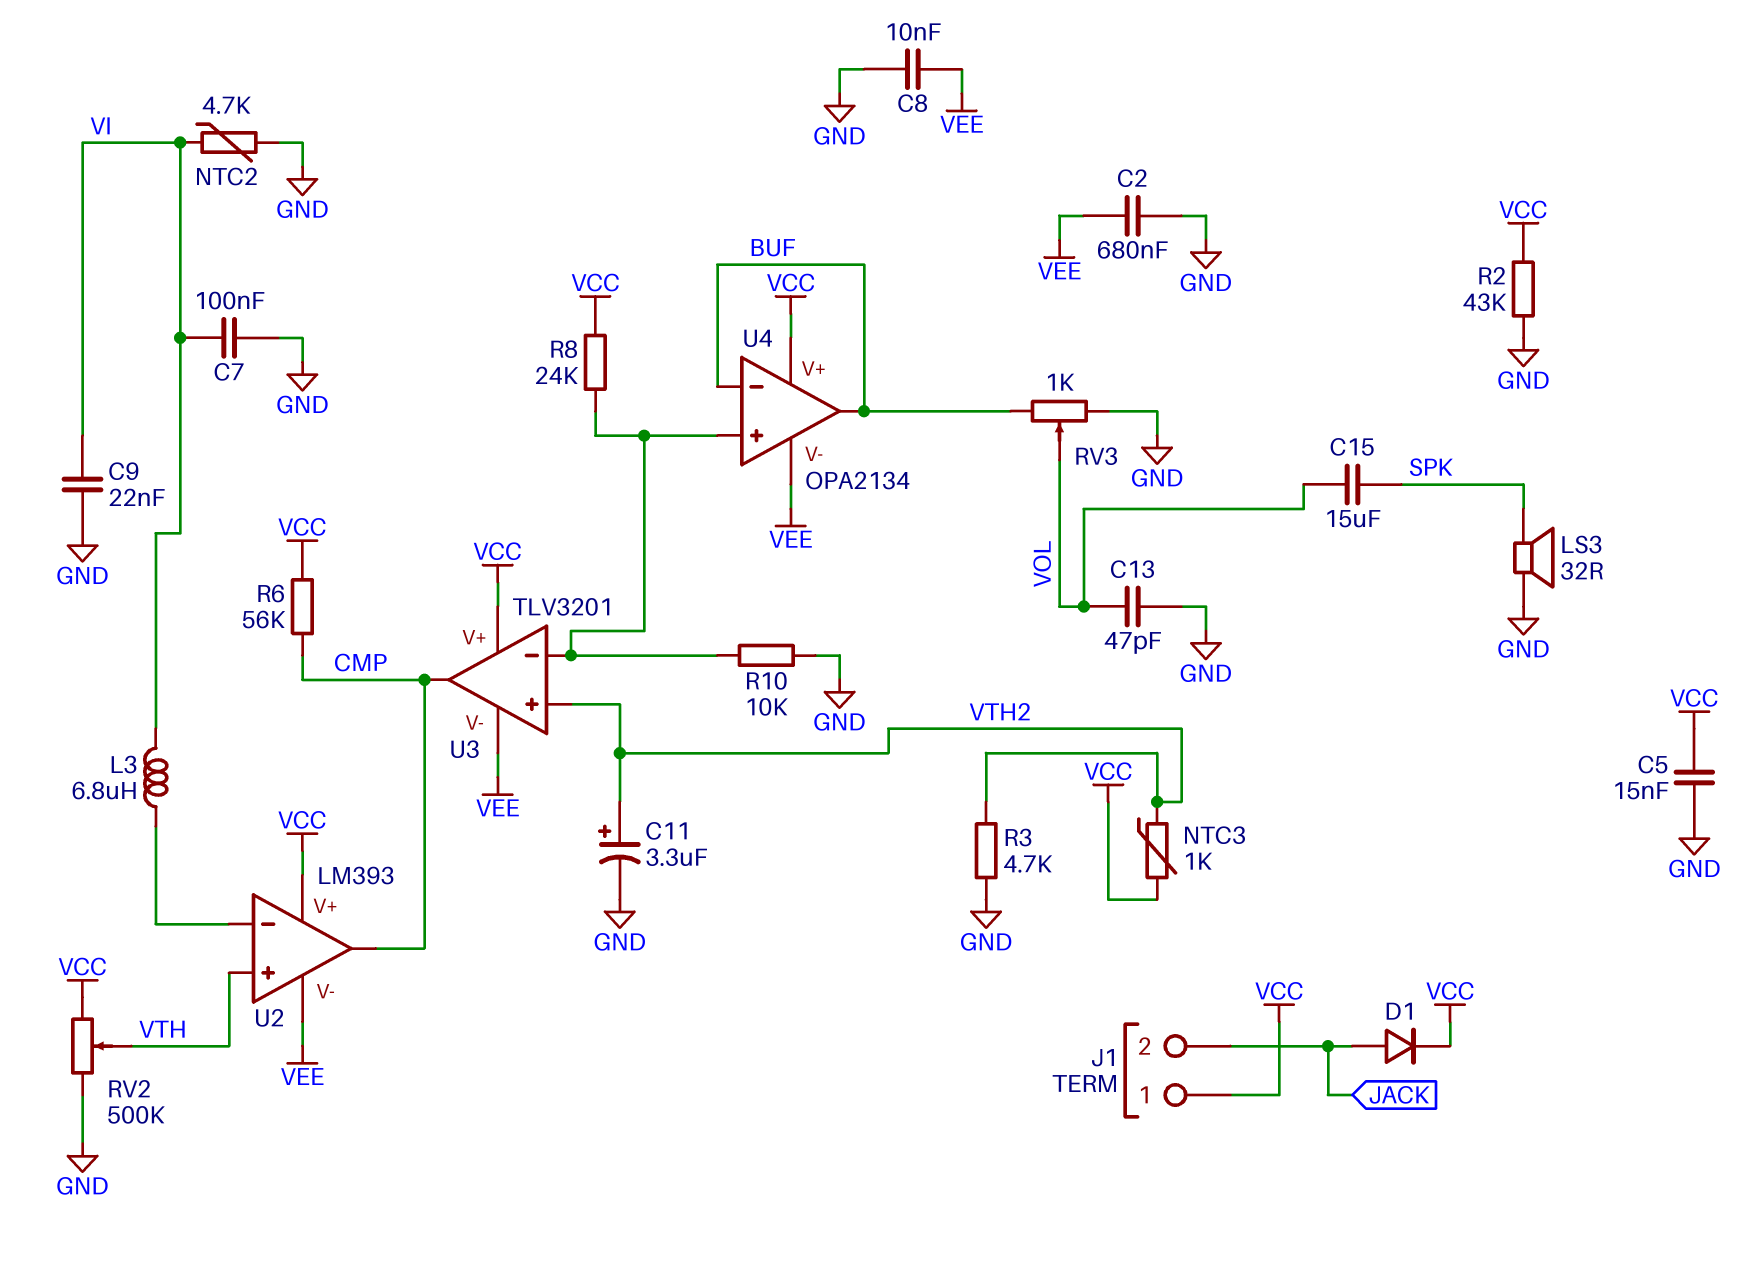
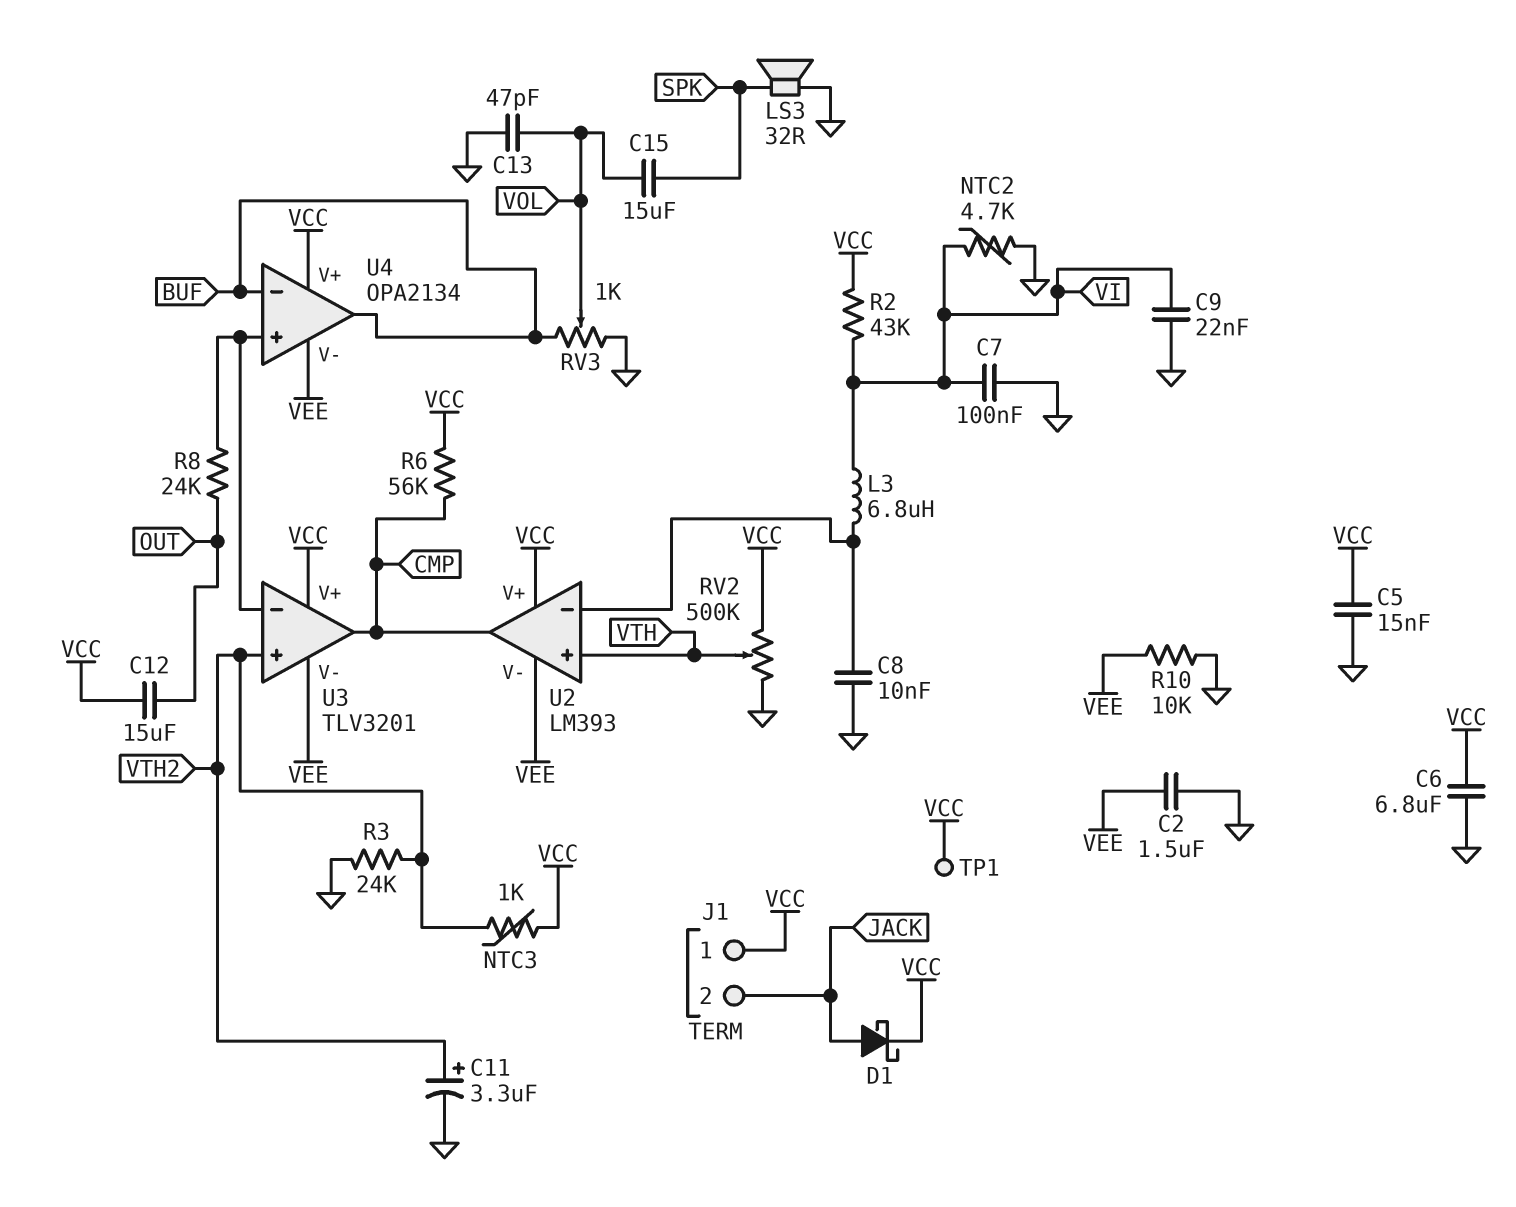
C2: 680nF (GND, VEE) -> 1.5uF (GND, VEE)
C6: none -> 6.8uF (GND, VCC)
C8: 10nF (GND, VEE) -> 10nF (GND, U2/in-)
C12: none -> 15uF (OUT, VCC)
D1: diode (A JACK, K VCC) -> schottky (A JACK, K VCC)
R2: 43k (GND, VCC) -> 43k (VCC, VI)
R3: 4.7k (GND, VTH2) -> 24k (GND, VTH2)
R8: 24k (U3/in-, VCC) -> 24k (OUT, U3/in-)
R10: 10k (GND, U3/in-) -> 10k (GND, VEE)
TP1: none -> test point (VCC)

